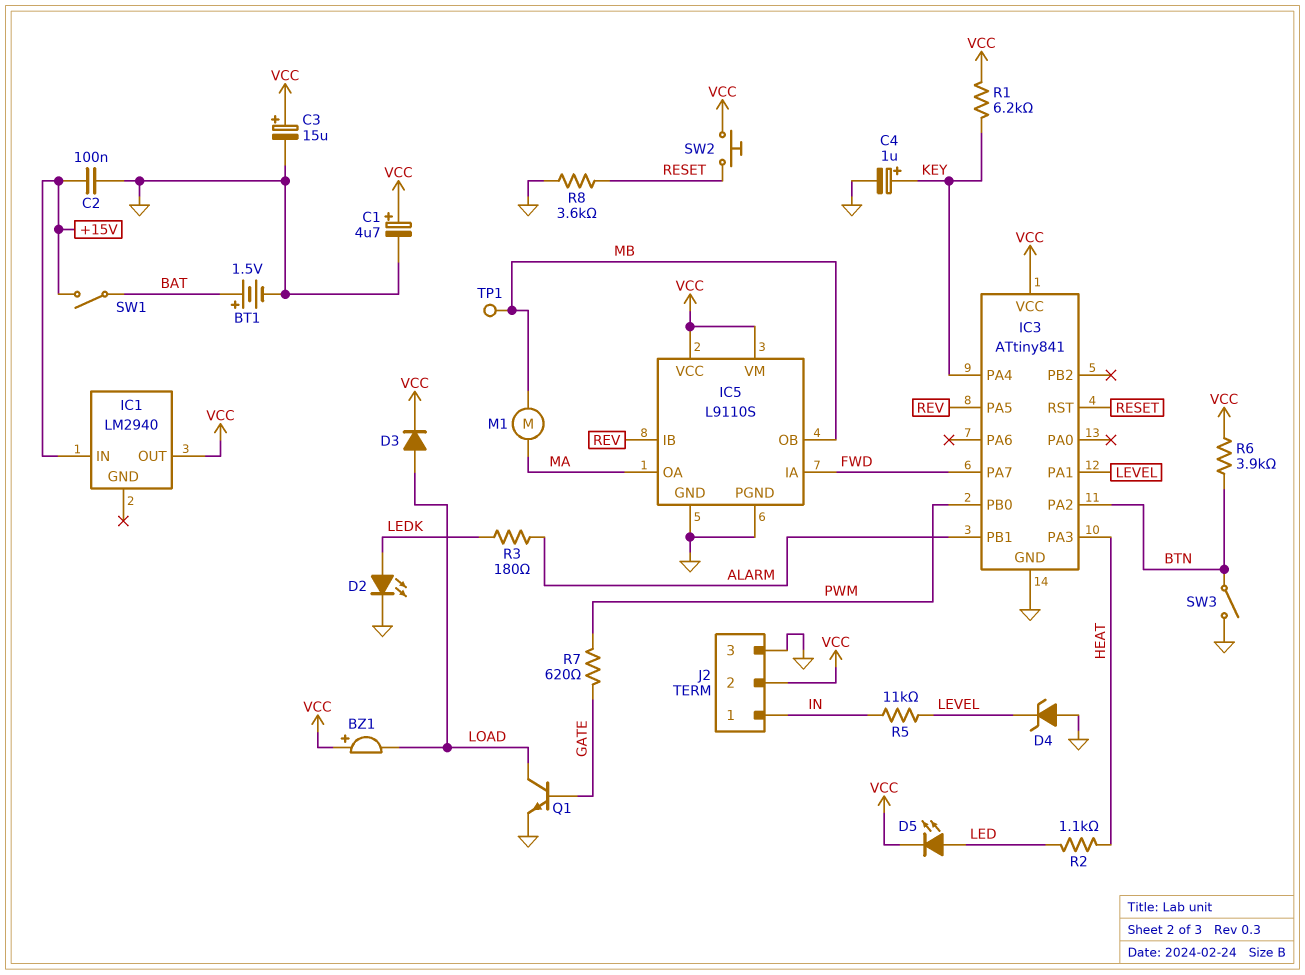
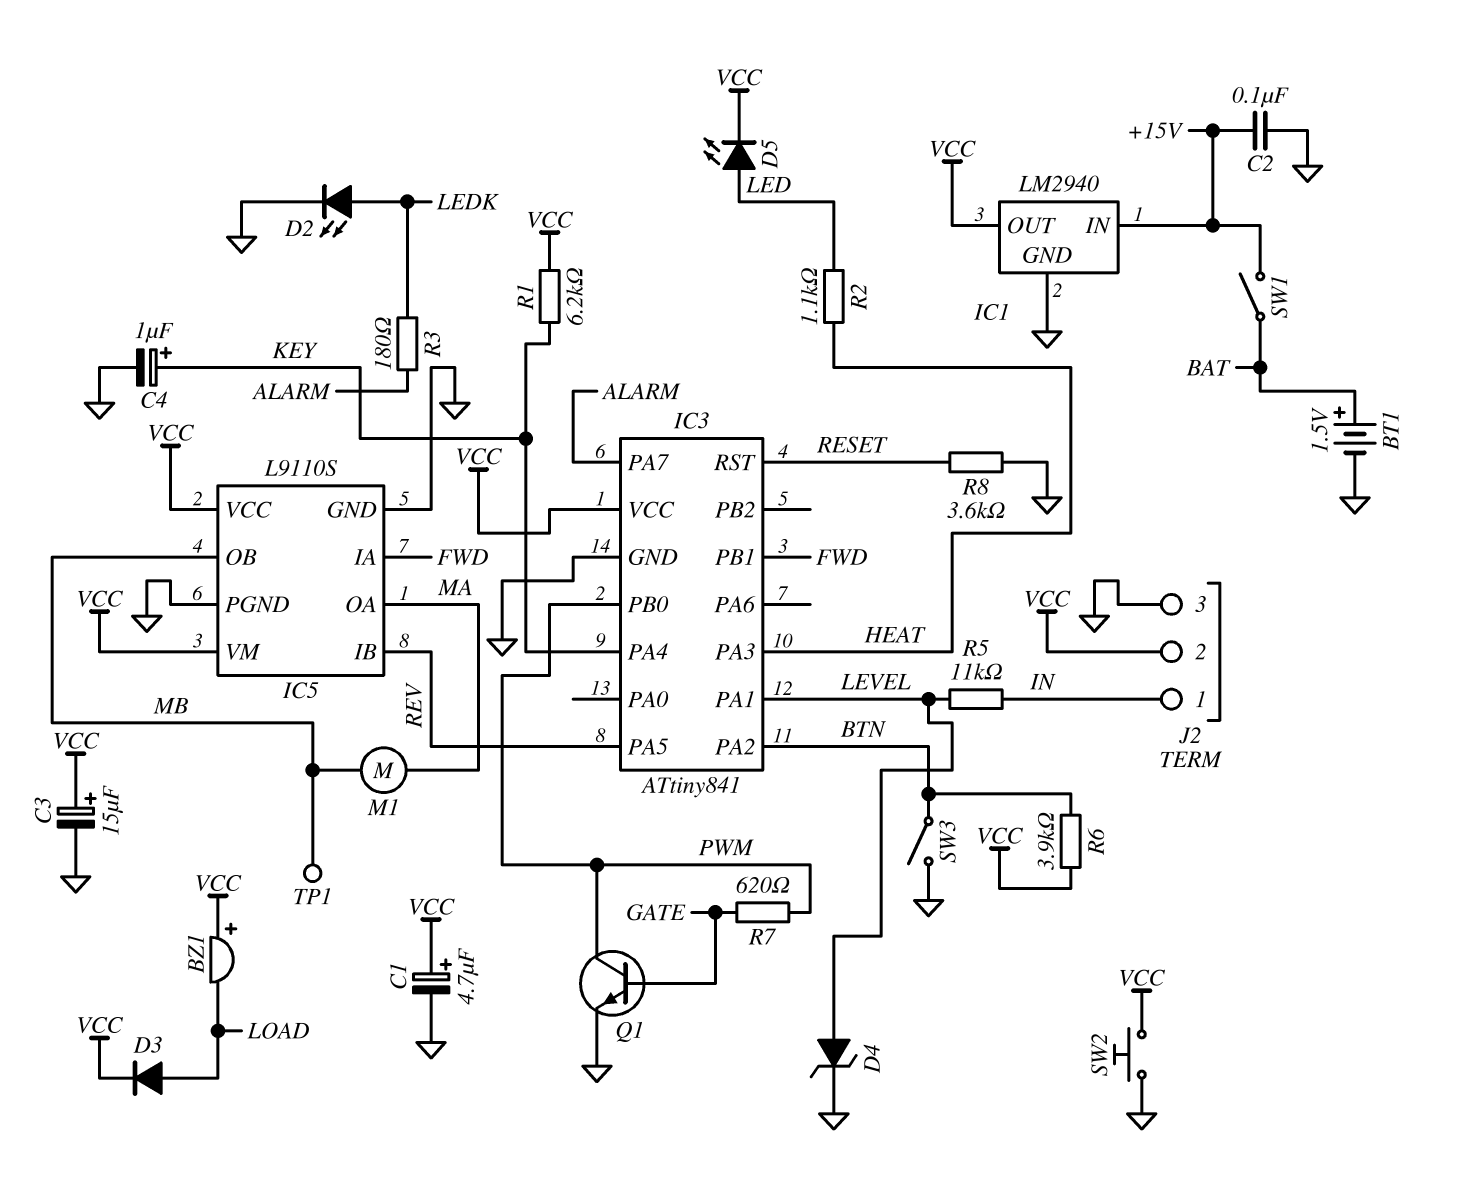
D4: zener (A GND, K LEVEL) -> zener (A LEVEL, K GND)
IC1 pin GND: none -> GND
IC3 pin PA7: FWD -> ALARM
IC3 pin PB1: ALARM -> FWD
Q1: NPN (B GATE, C LOAD, E GND) -> NPN (B GATE, C PWM, E GND)
SW2: button (RESET, VCC) -> button (GND, VCC)

